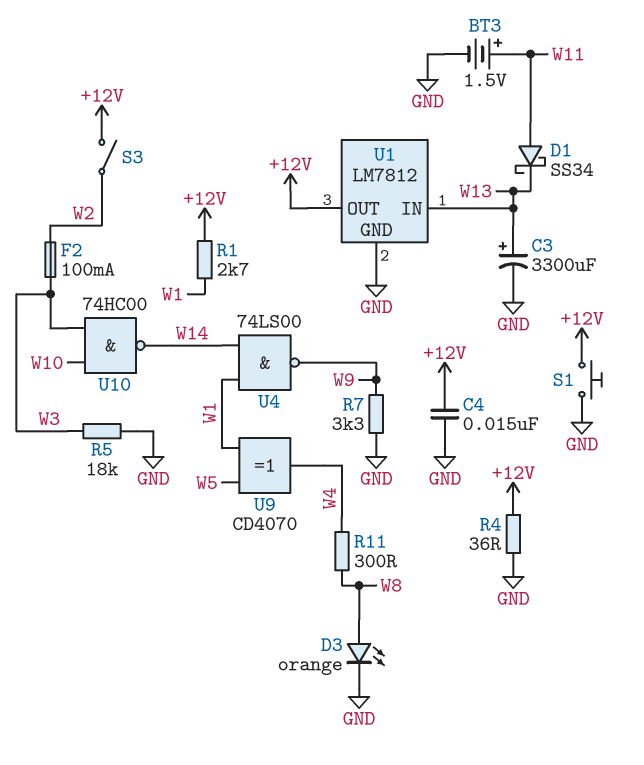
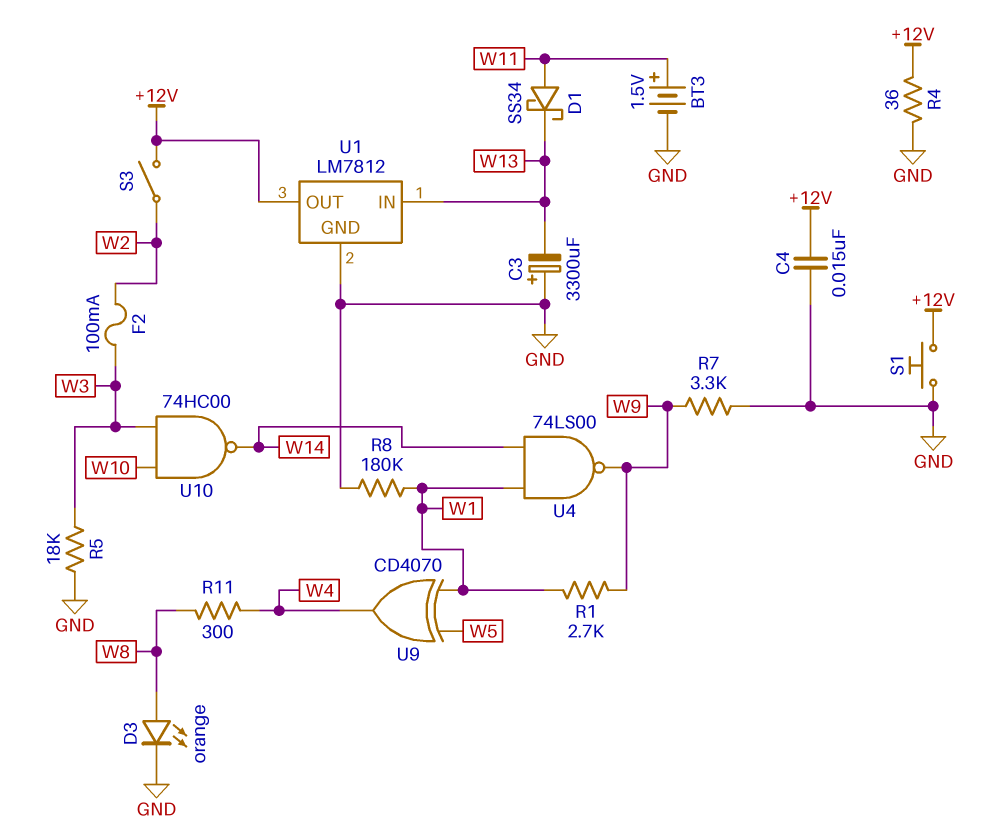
C3: 3300uF (plus W13, minus GND) -> 3300uF (plus GND, minus W13)
R1: 2.7k (+12V, W1) -> 2.7k (W1, W9)
R8: none -> 180k (GND, W1)

